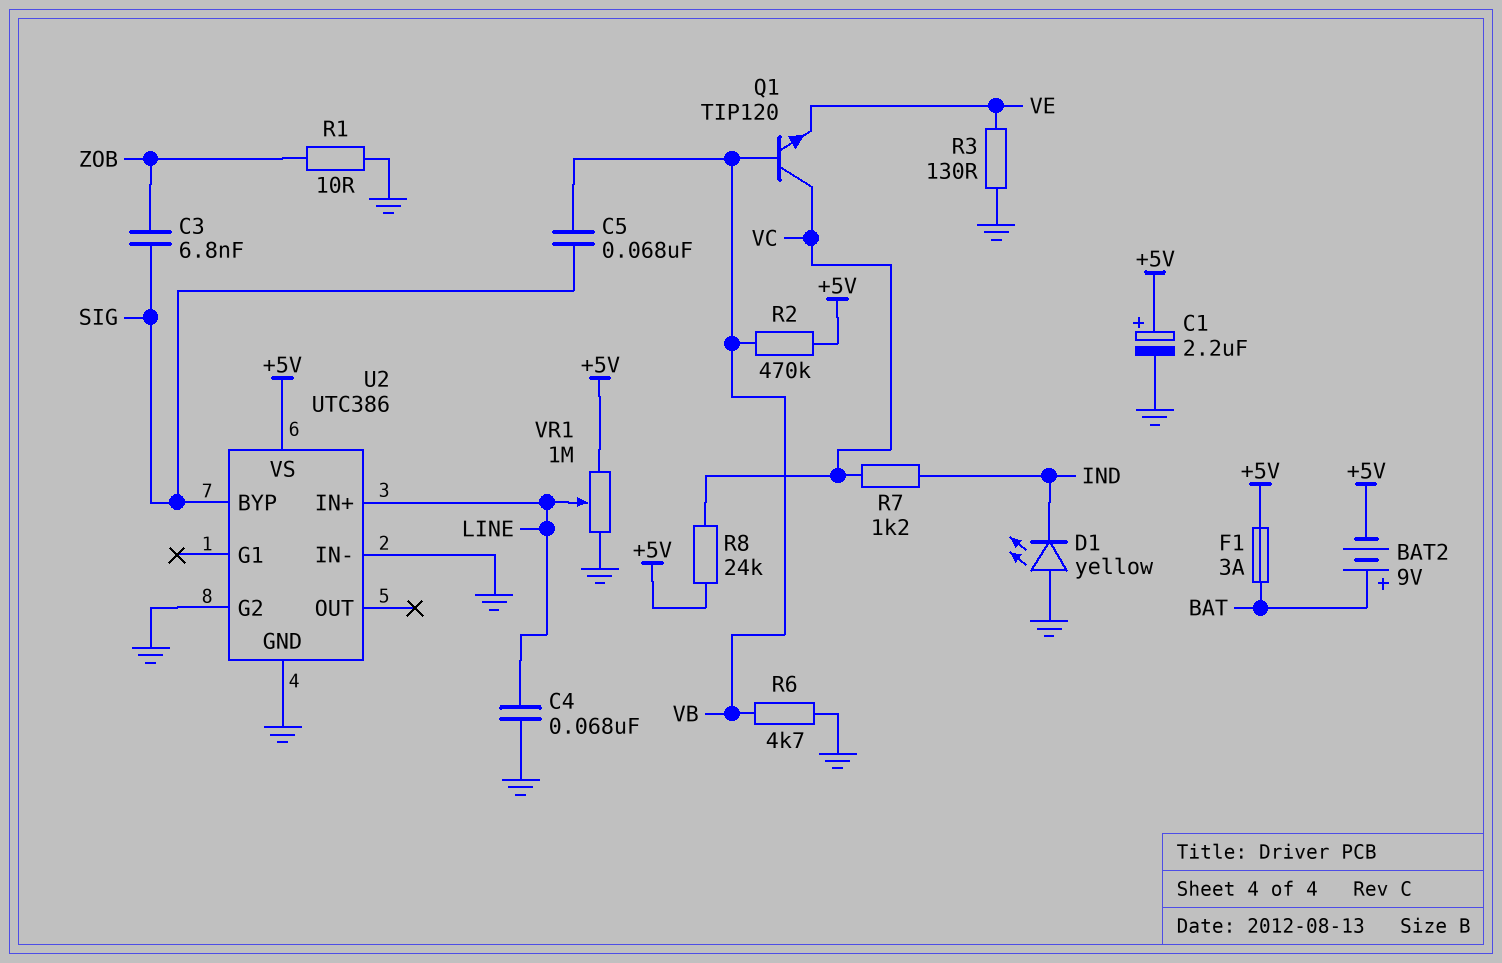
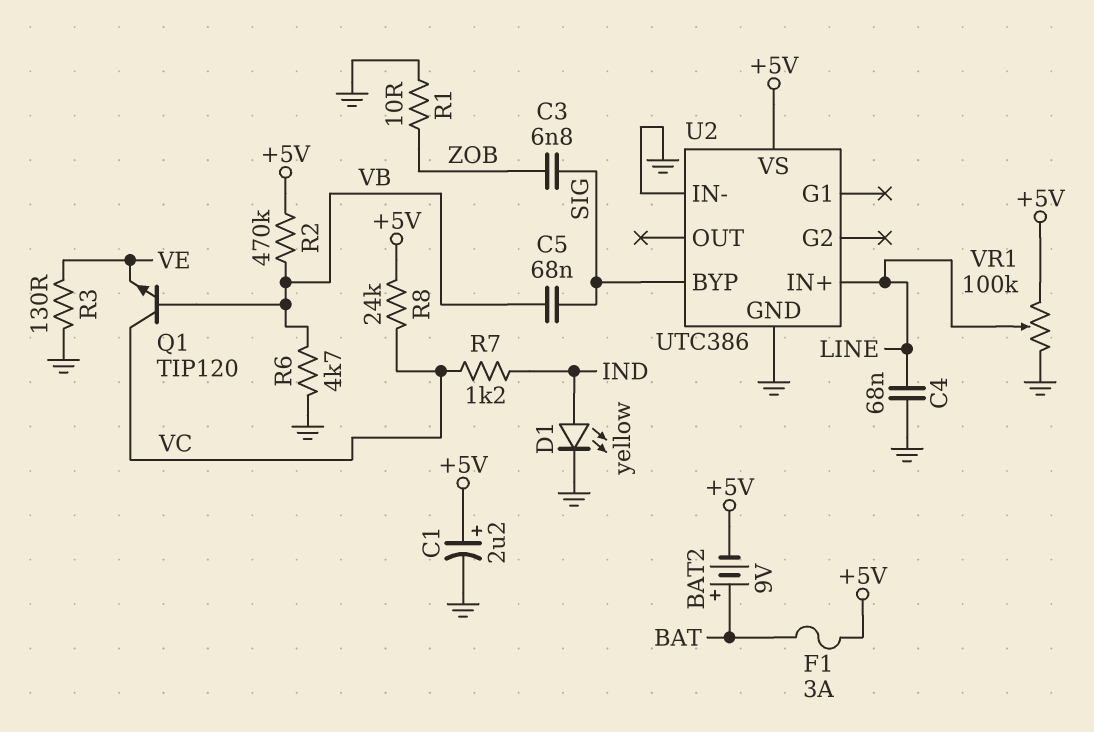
D1: LED yellow (A GND, K IND) -> LED yellow (A IND, K GND)
U2 pin G2: GND -> none
VR1: 1M (+5V, GND, wiper LINE) -> 100k (+5V, GND, wiper LINE)

